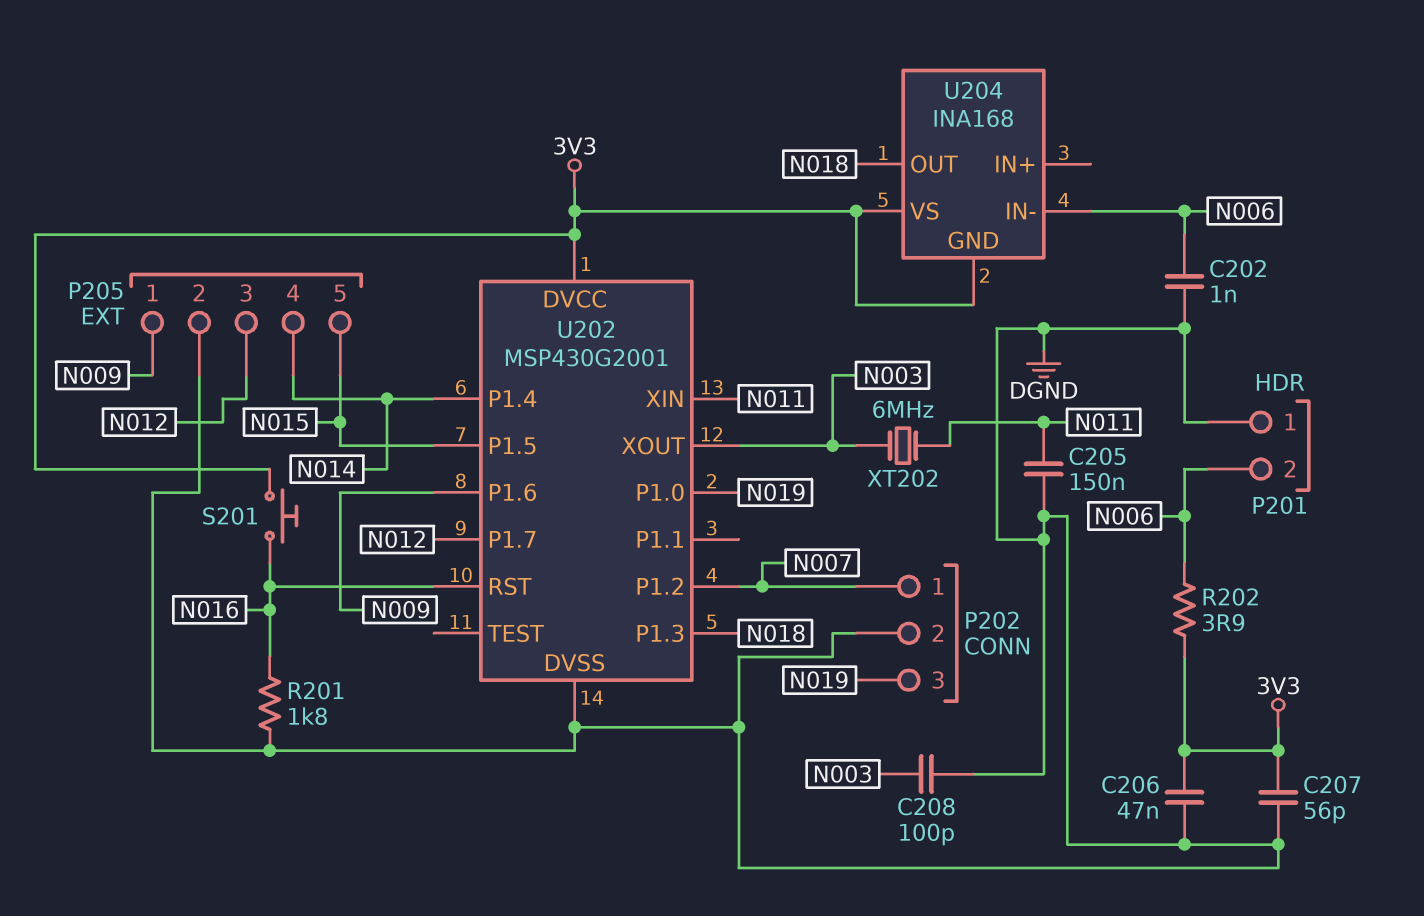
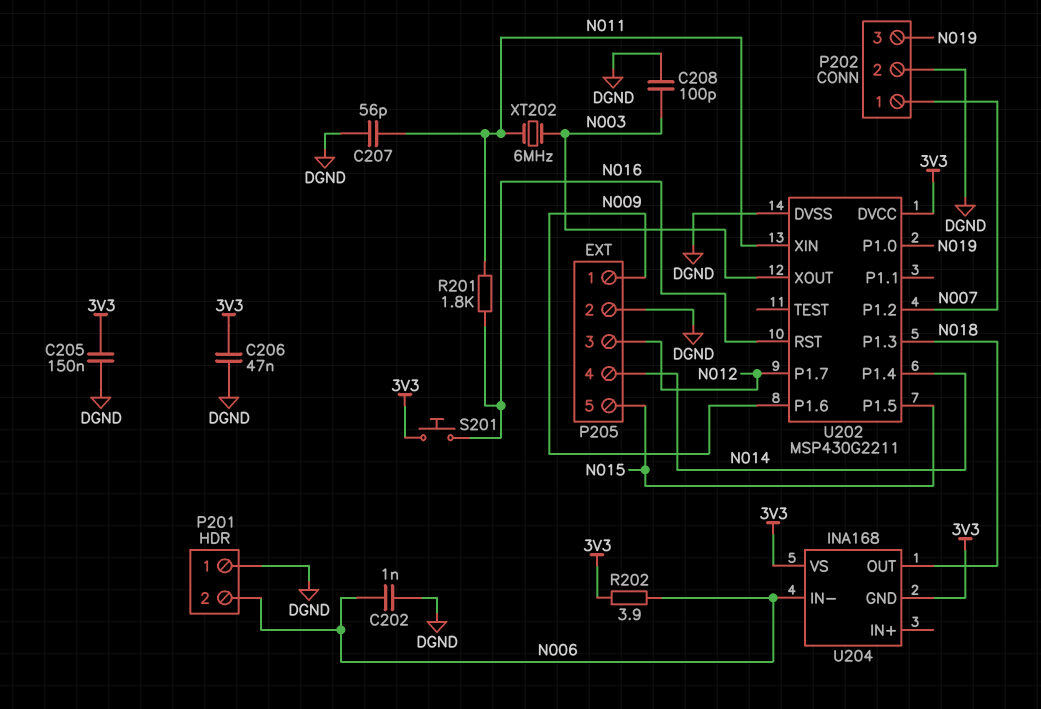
C205: 150nF (DGND, N011) -> 150nF (3V3, DGND)
C207: 56pF (3V3, DGND) -> 56pF (DGND, N011)
R201: 1.8k (DGND, N016) -> 1.8k (N011, N016)
U202: MSP430G2001 -> MSP430G2211

